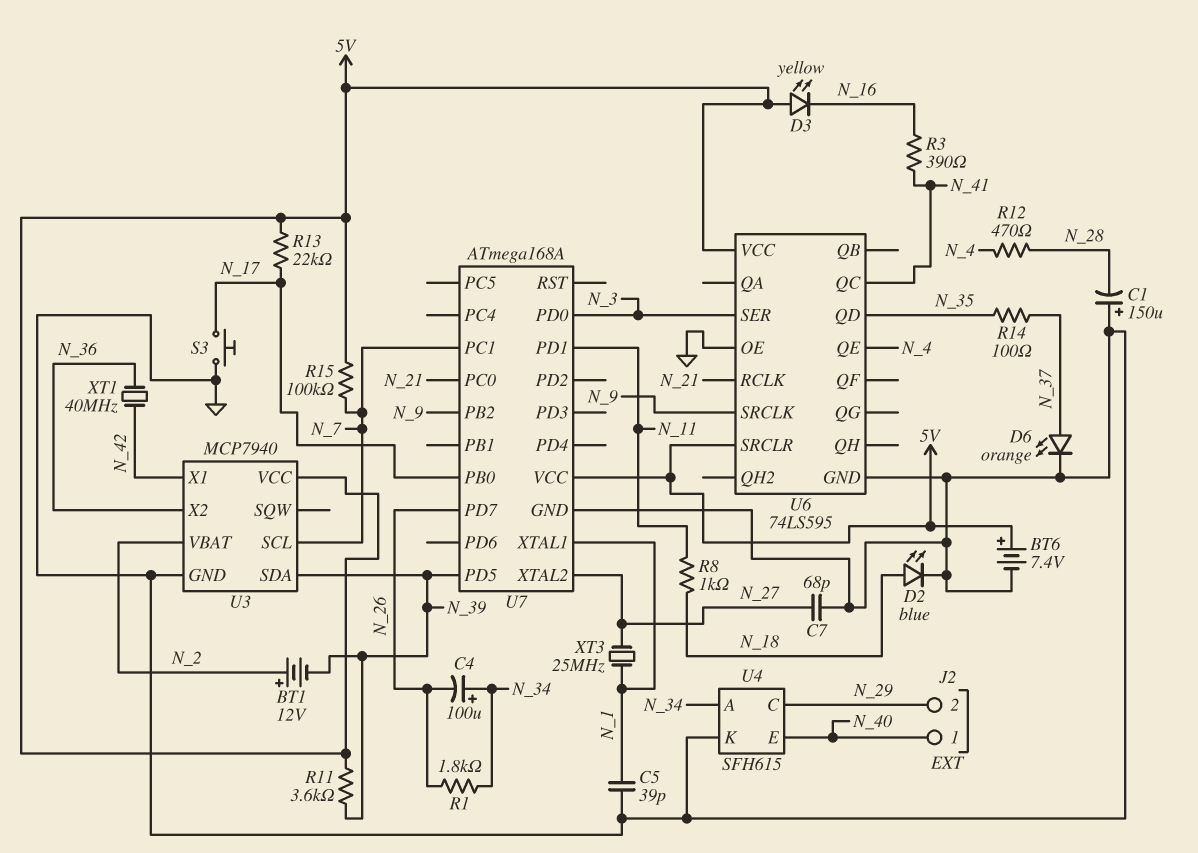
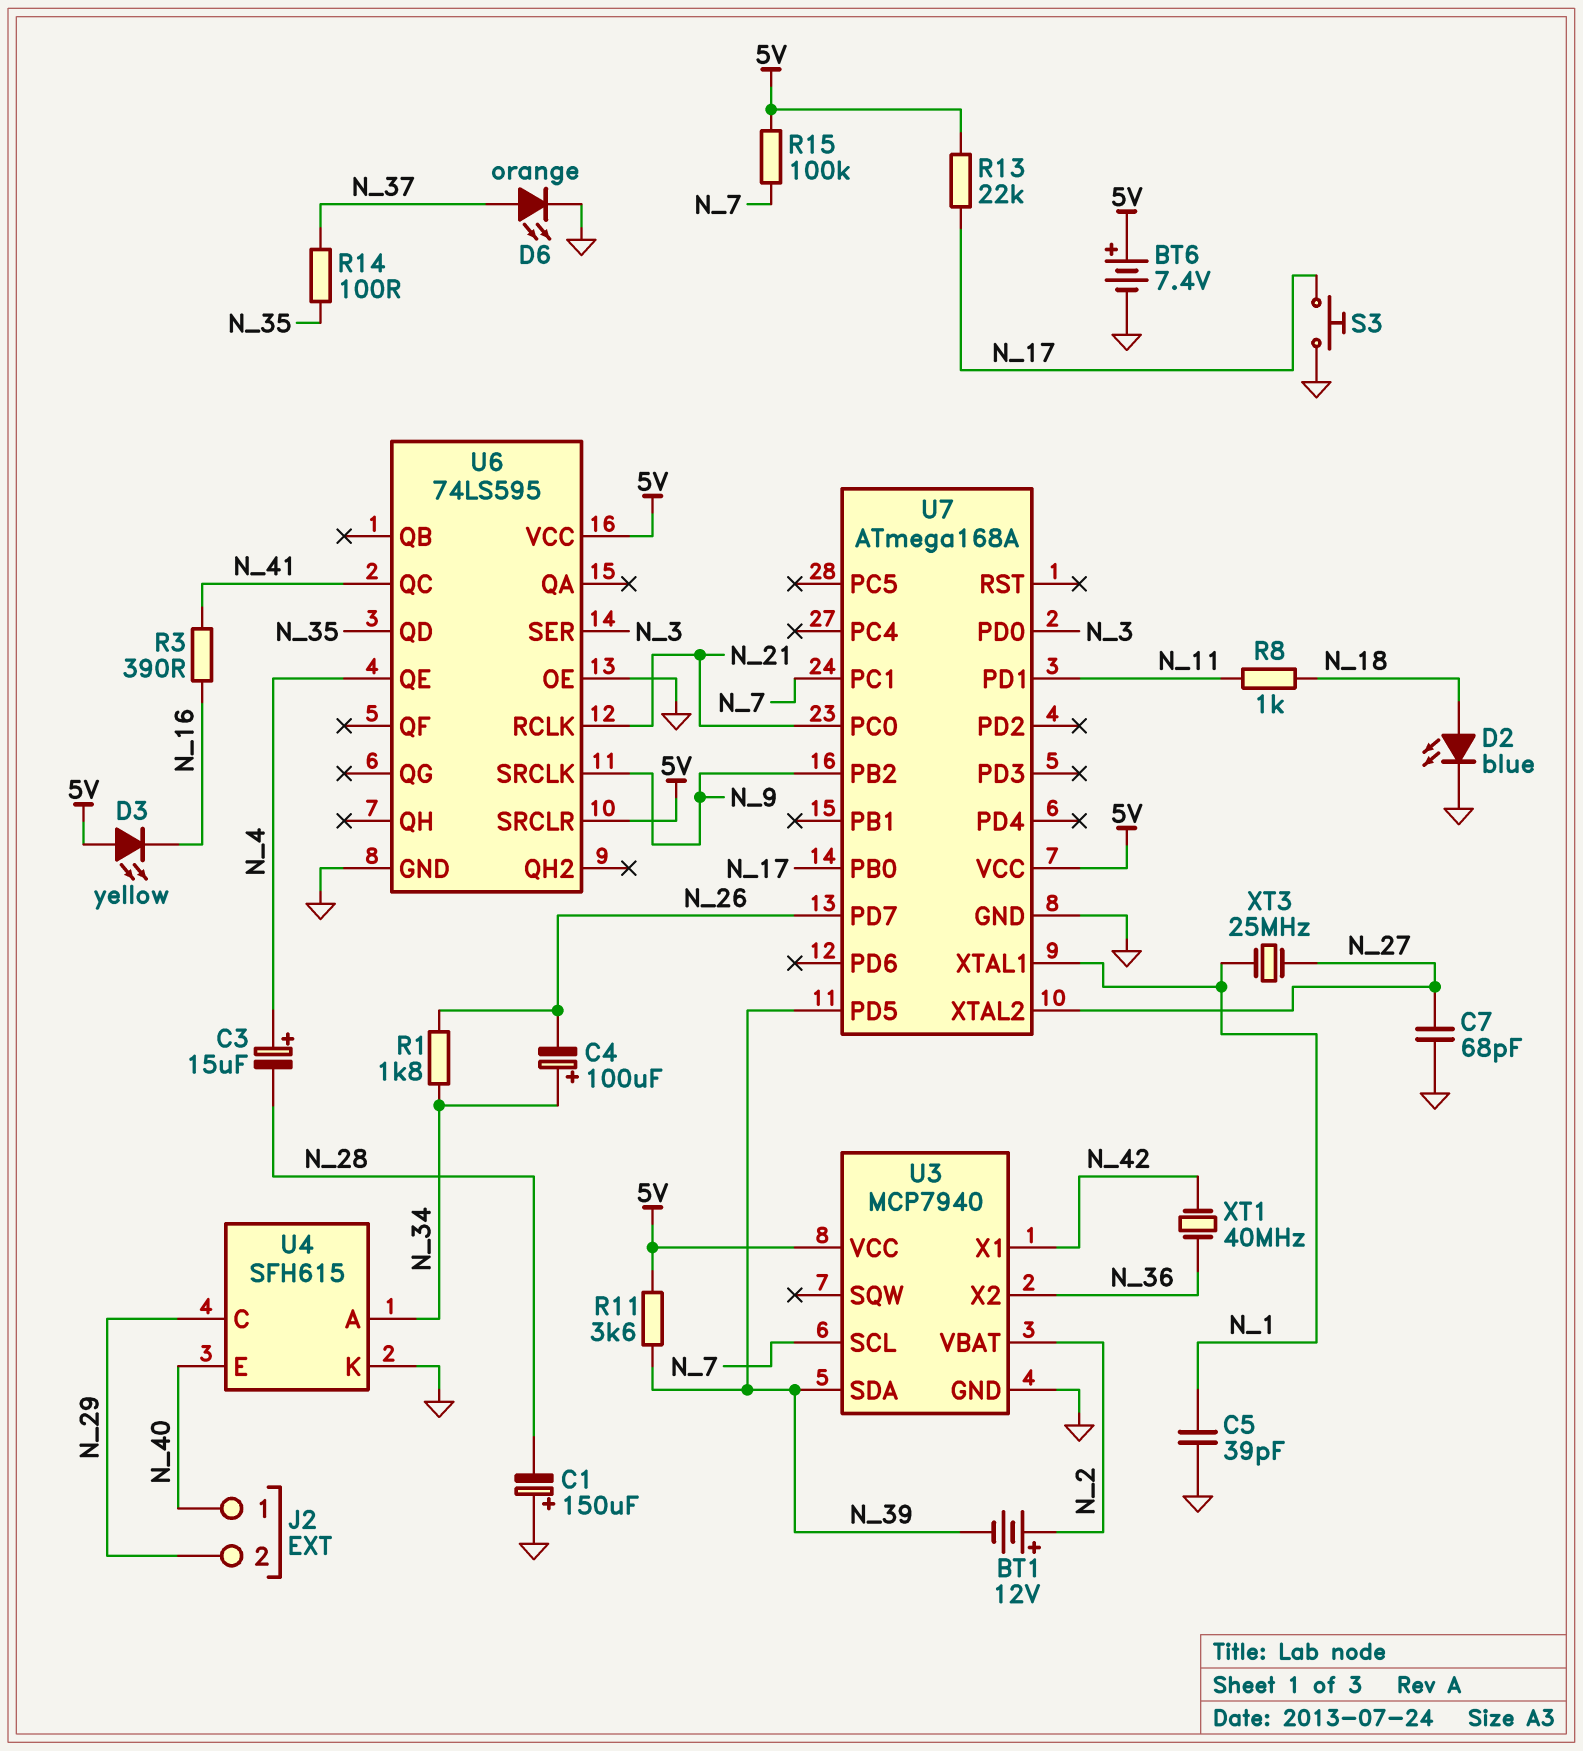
C3: none -> 15uF (plus N_4, minus N_28)
R12: 470 (N_4, N_28) -> none

